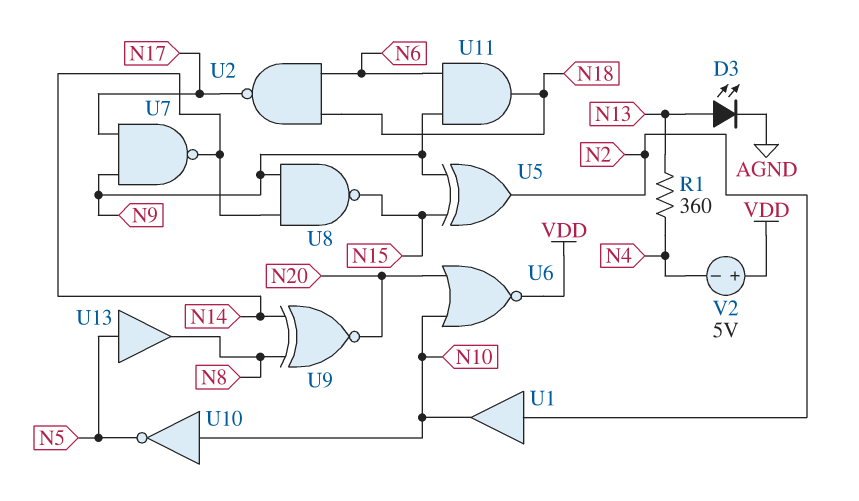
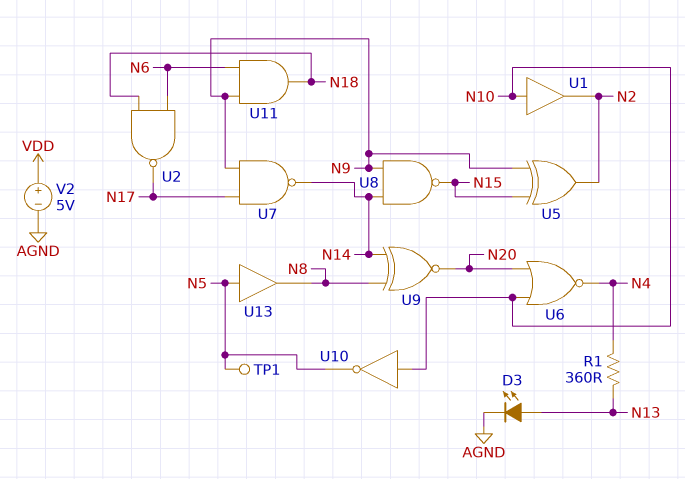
TP1: none -> test point (N5)
U1: buffer (in N2, out N10) -> buffer (in N10, out N2)
U6: NOR (in N10, in N20, out VDD) -> NOR (in N10, in N20, out N4)
V2: 5V (plus VDD, minus N4) -> 5V (plus VDD, minus AGND)

